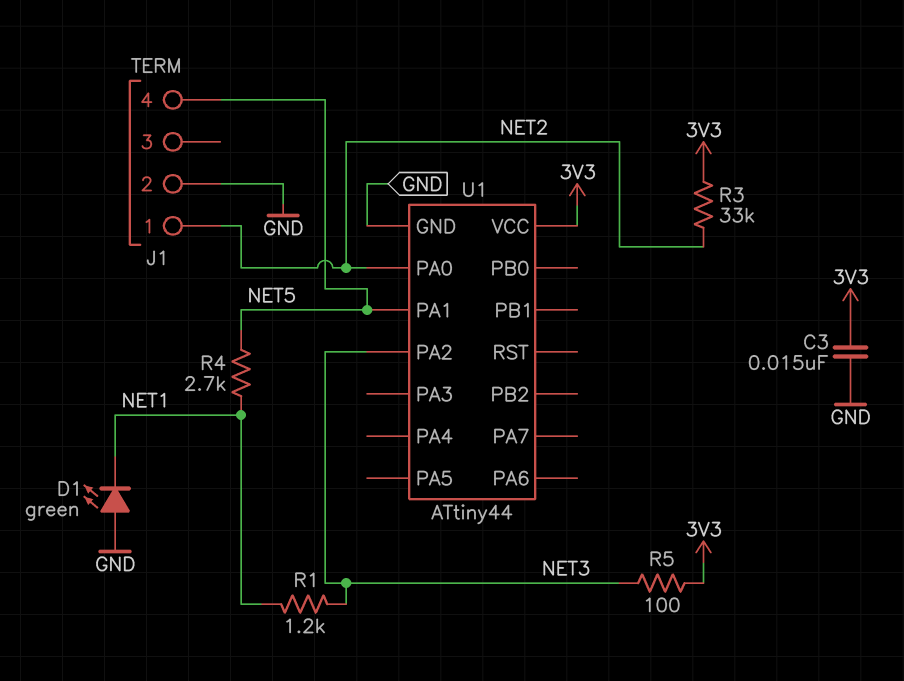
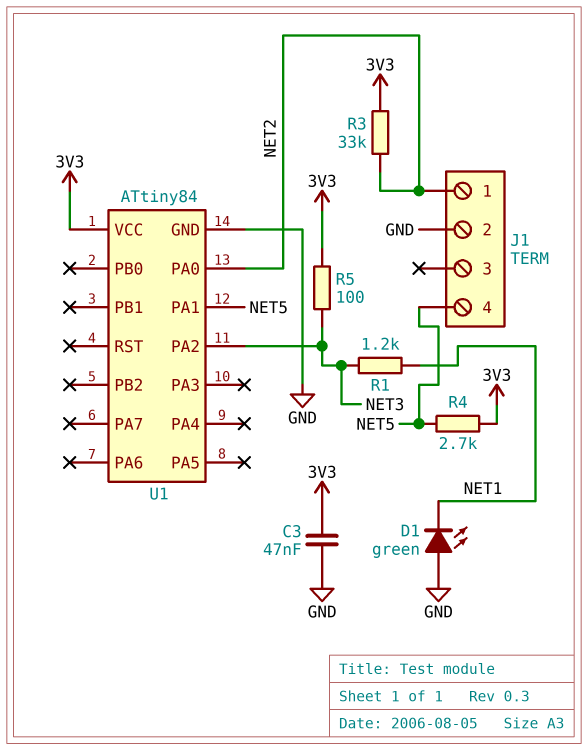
C3: 15nF (3V3, GND) -> 47nF (3V3, GND)
R4: 2.7k (NET1, NET5) -> 2.7k (3V3, NET5)
U1: ATtiny44 -> ATtiny84

